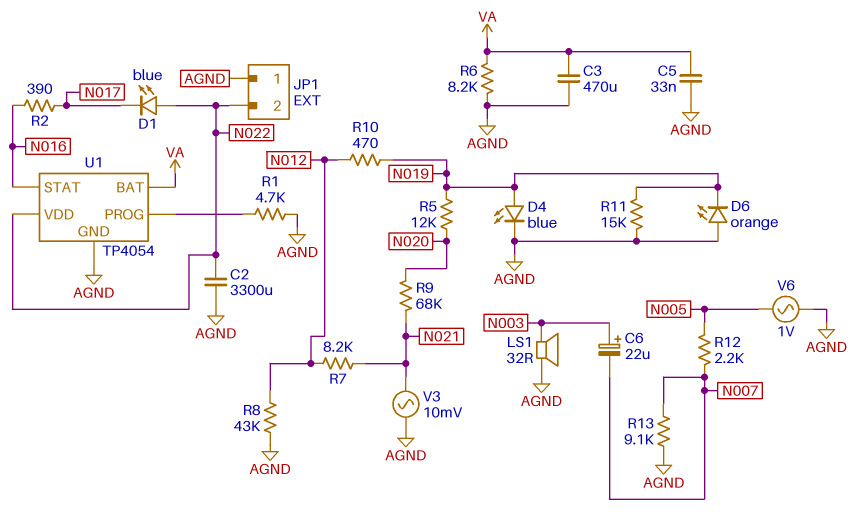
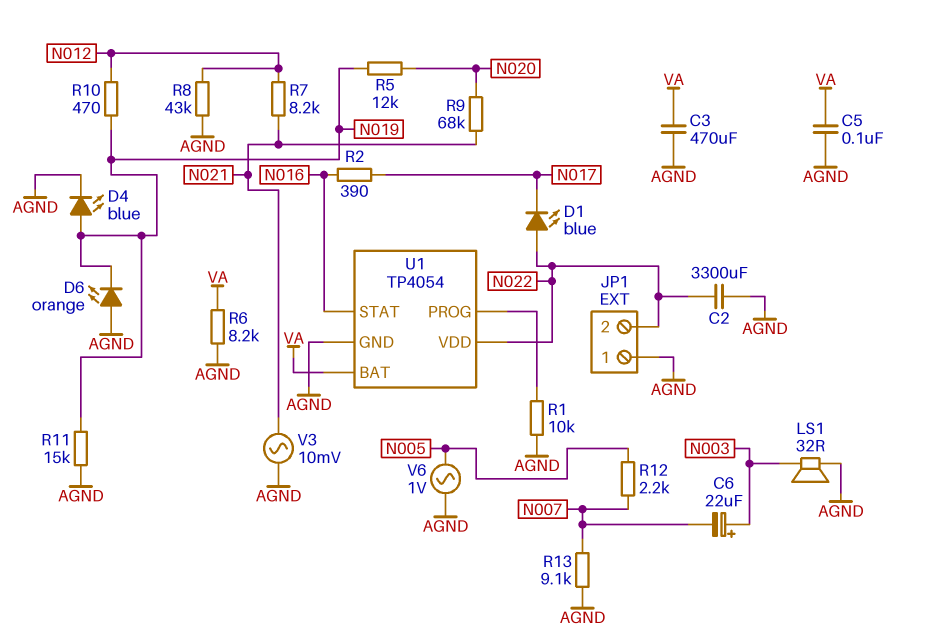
C5: 33nF (AGND, VA) -> 100nF (AGND, VA)
R1: 4.7k (AGND, U1/PROG) -> 10k (AGND, U1/PROG)

